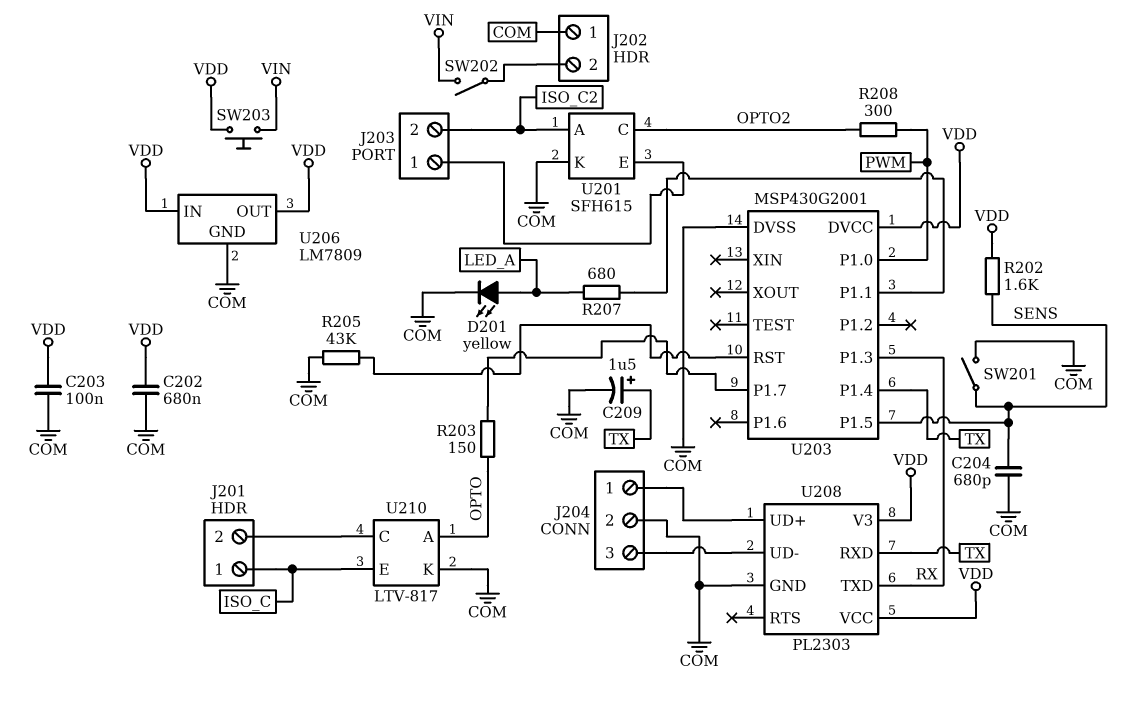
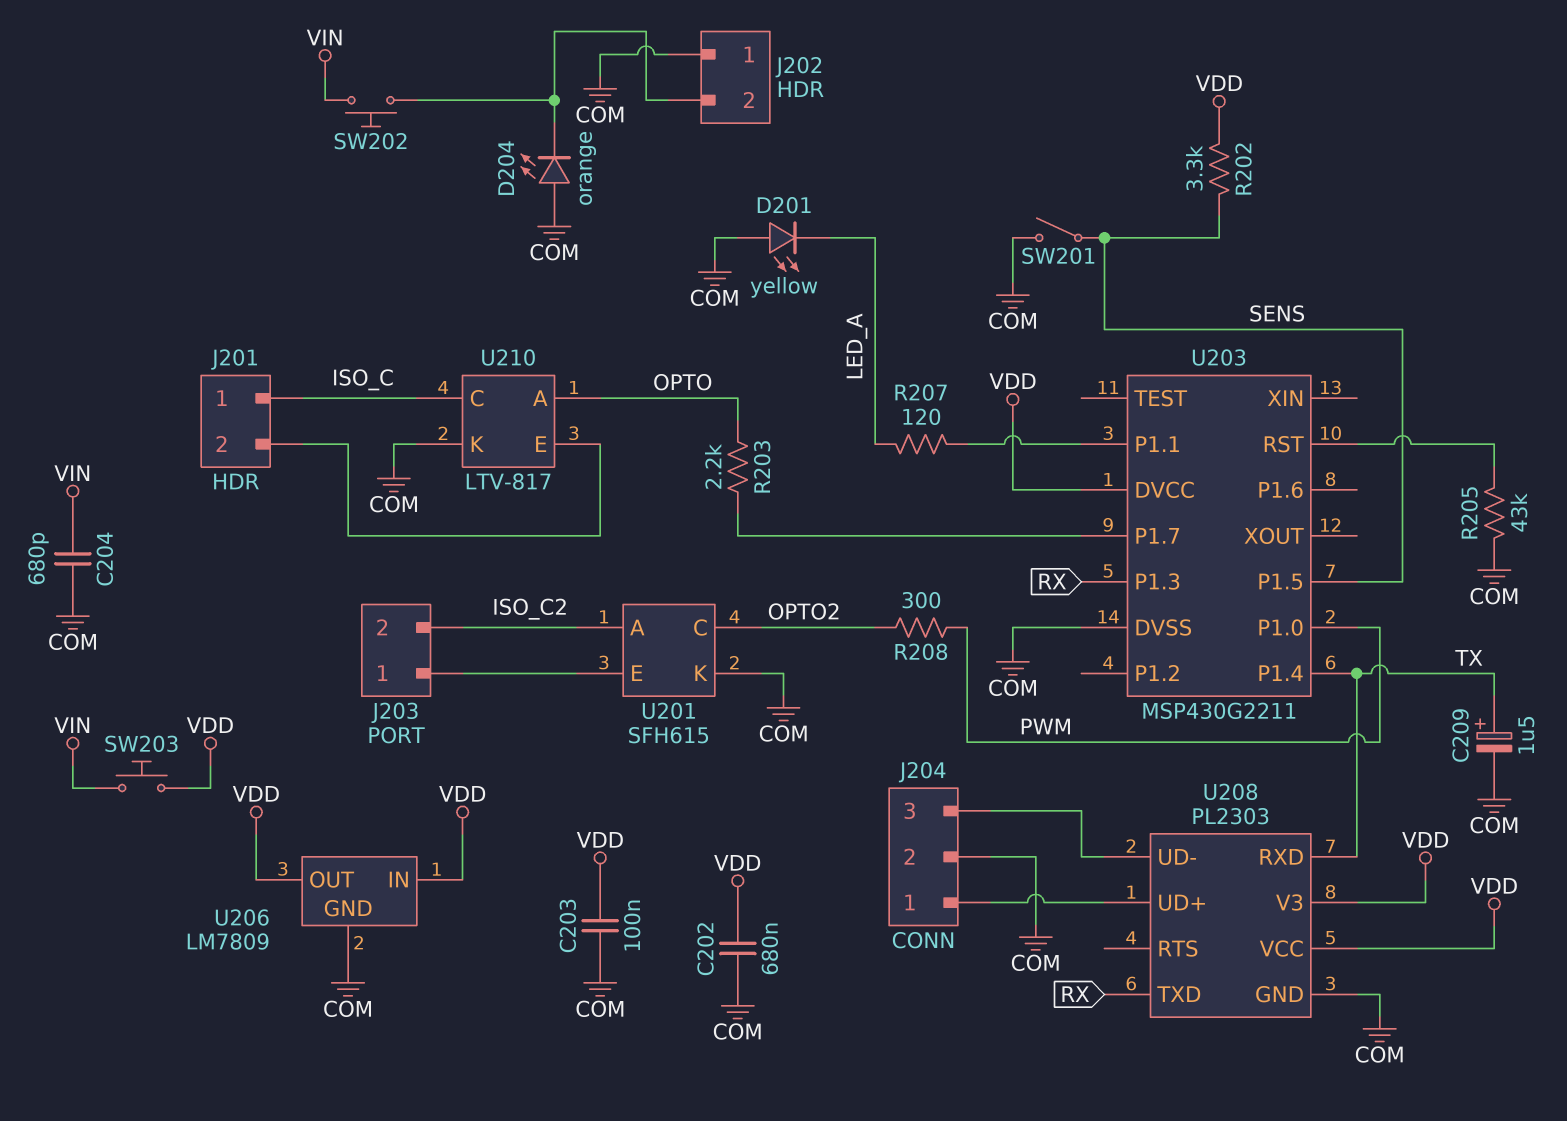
C204: 680pF (COM, SENS) -> 680pF (COM, VIN)
D201: LED yellow (A LED_A, K COM) -> LED yellow (A COM, K LED_A)
D204: none -> LED orange (A COM, K J202/2)
R202: 1.6k (SENS, VDD) -> 3.3k (SENS, VDD)
R203: 150 (OPTO, U203/P1.7) -> 2.2k (OPTO, U203/P1.7)
R207: 680 (LED_A, U203/P1.1) -> 120 (LED_A, U203/P1.1)
SW202: switch (J202/2, VIN) -> button (J202/2, VIN)
U203: MSP430G2001 -> MSP430G2211
U210 pin C: J201/2 -> ISO_C
U210 pin E: ISO_C -> J201/2

